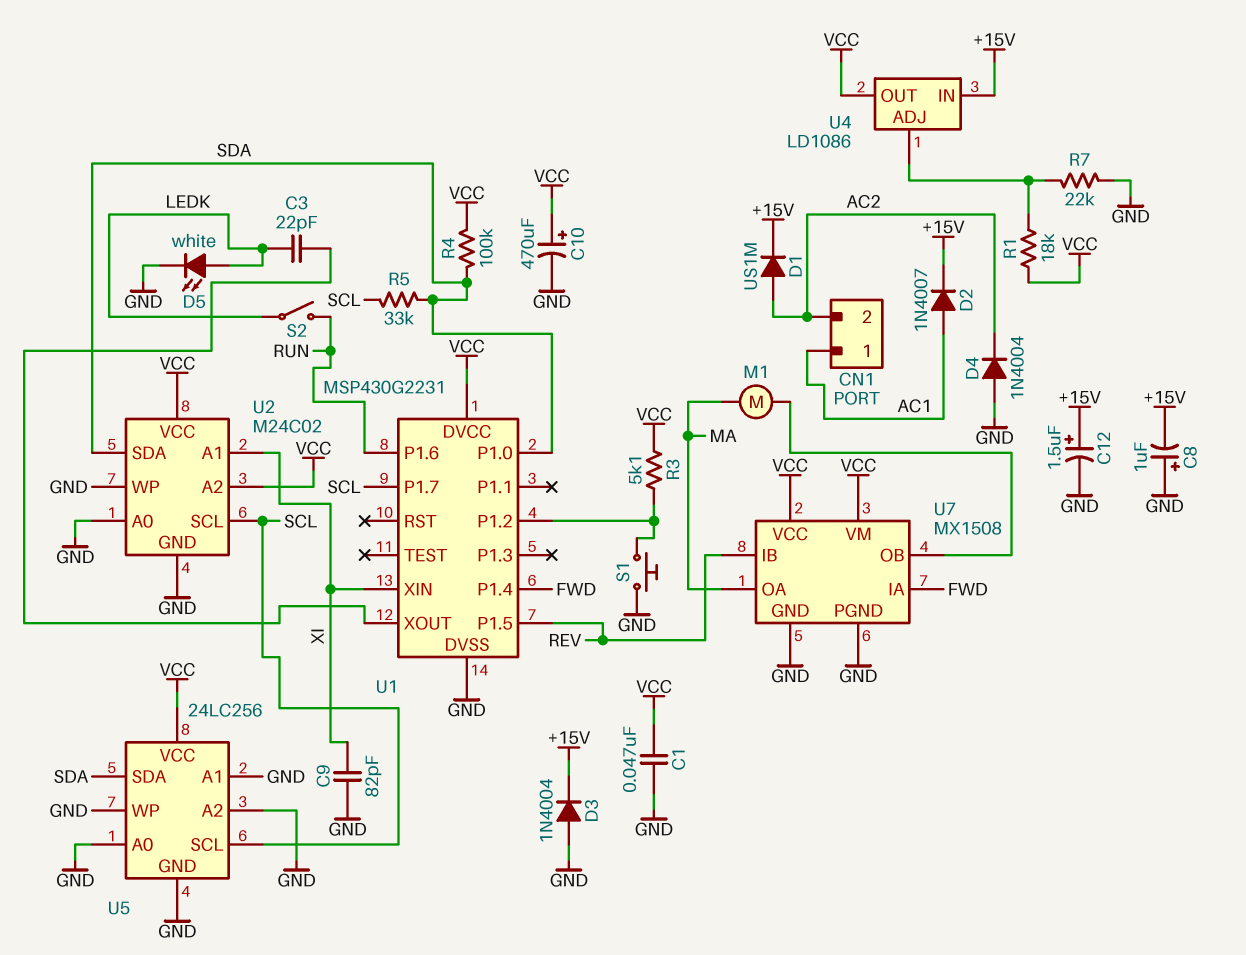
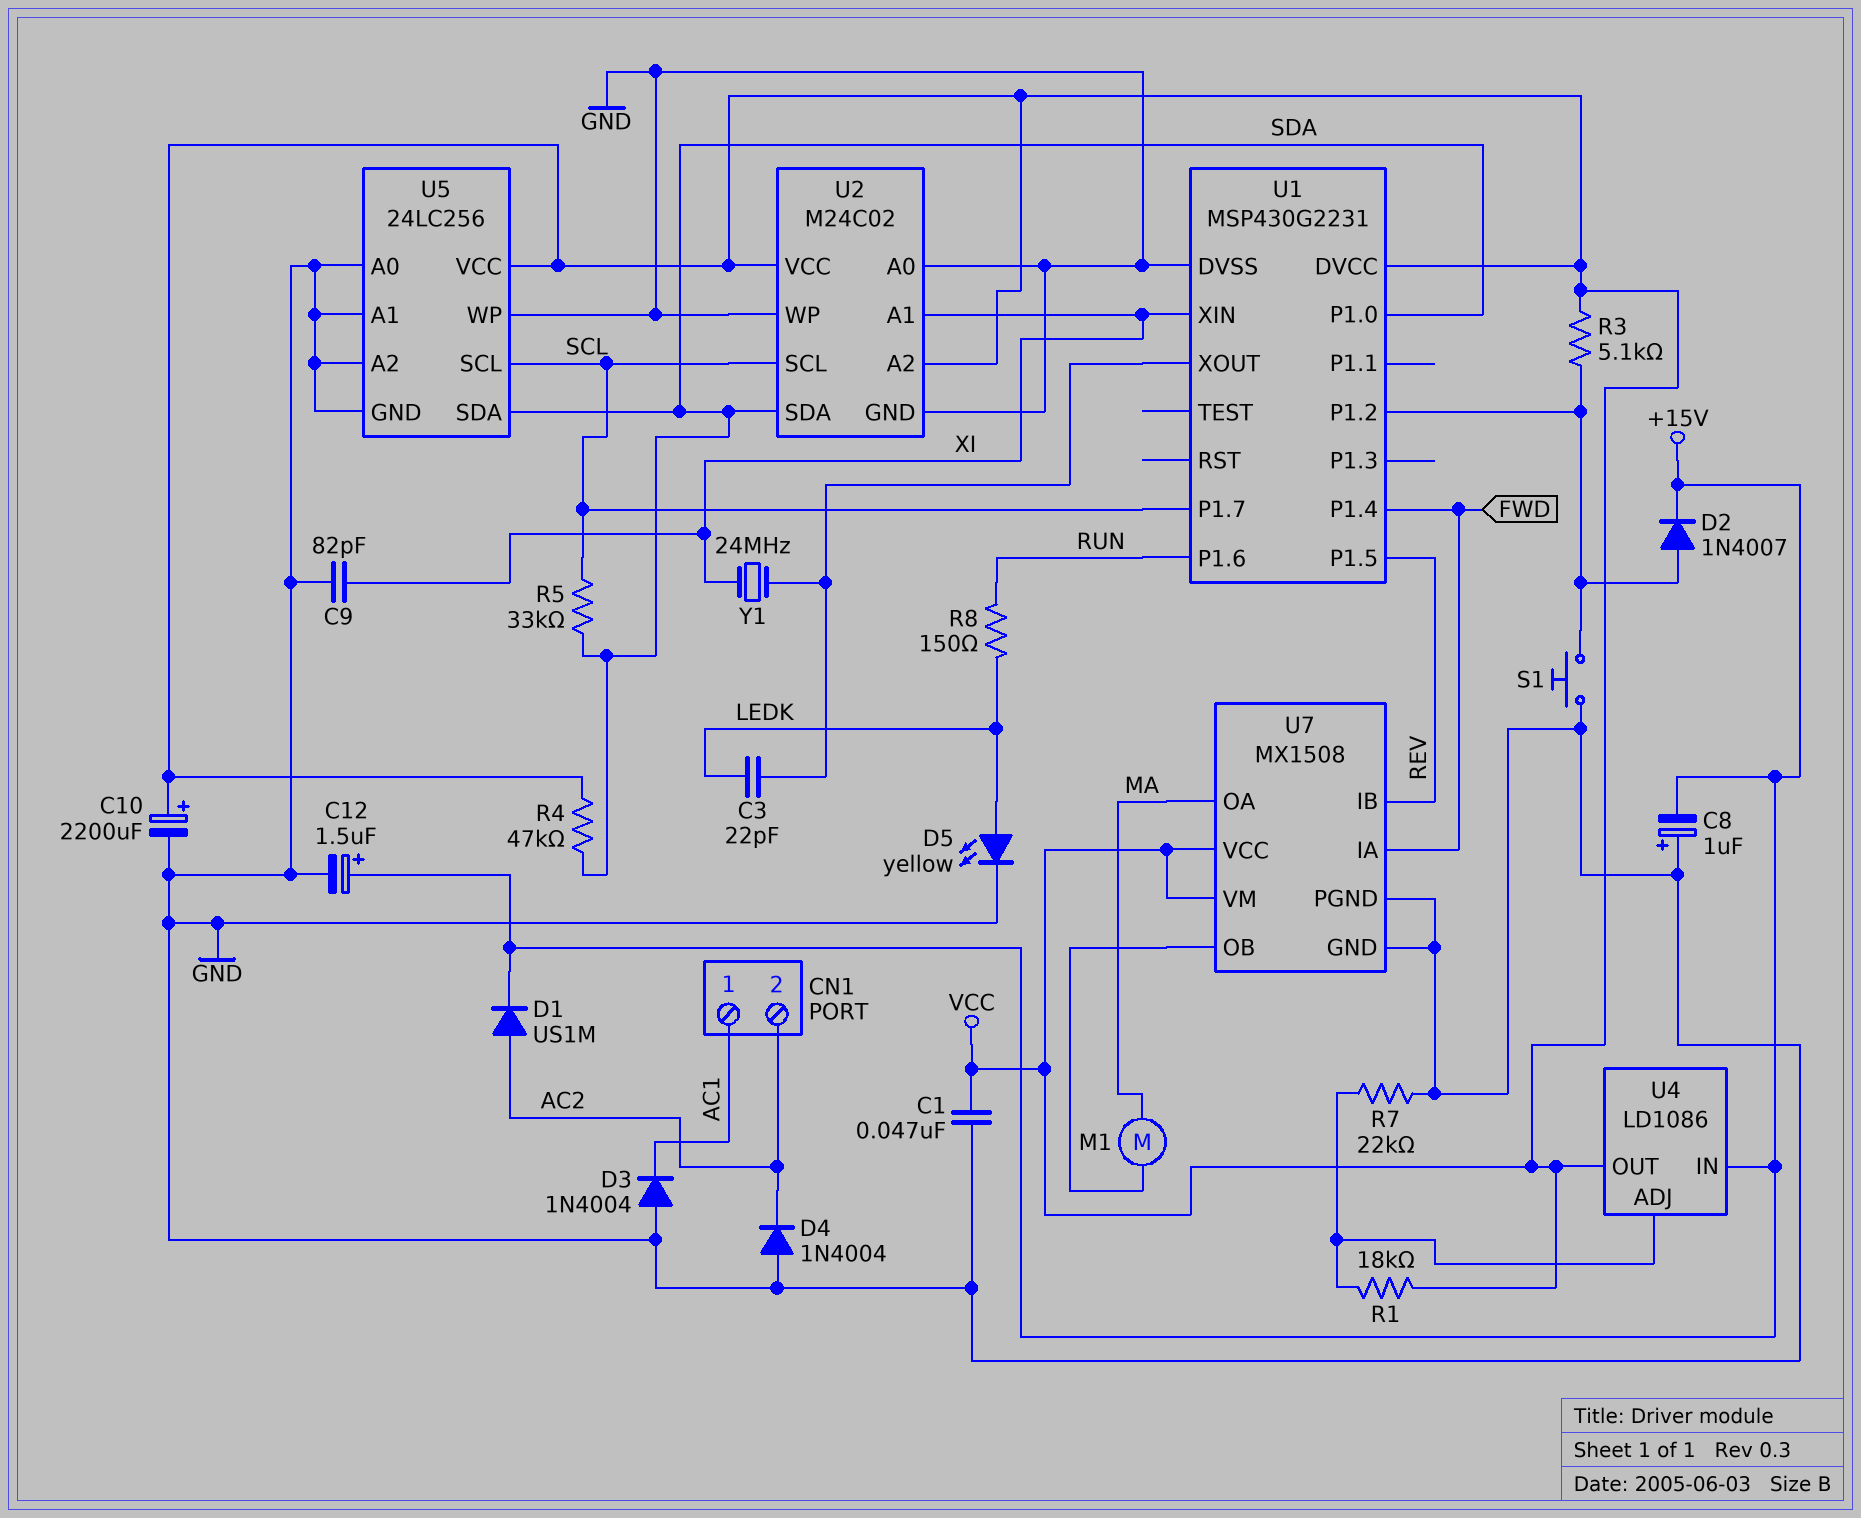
C10: 470uF (plus VCC, minus GND) -> 2200uF (plus VCC, minus GND)
D2: diode 1N4007 (A AC1, K +15V) -> diode 1N4007 (A U1/P1.2, K +15V)
D3: diode 1N4004 (A GND, K +15V) -> diode 1N4004 (A GND, K AC1)
D5: LED white (A LEDK, K GND) -> LED yellow (A LEDK, K GND)
R4: 100k (SDA, VCC) -> 47k (SDA, VCC)
R8: none -> 150 (LEDK, RUN)
S2: switch (LEDK, RUN) -> none
Y1: none -> 24MHz (U1/XOUT, XI)

